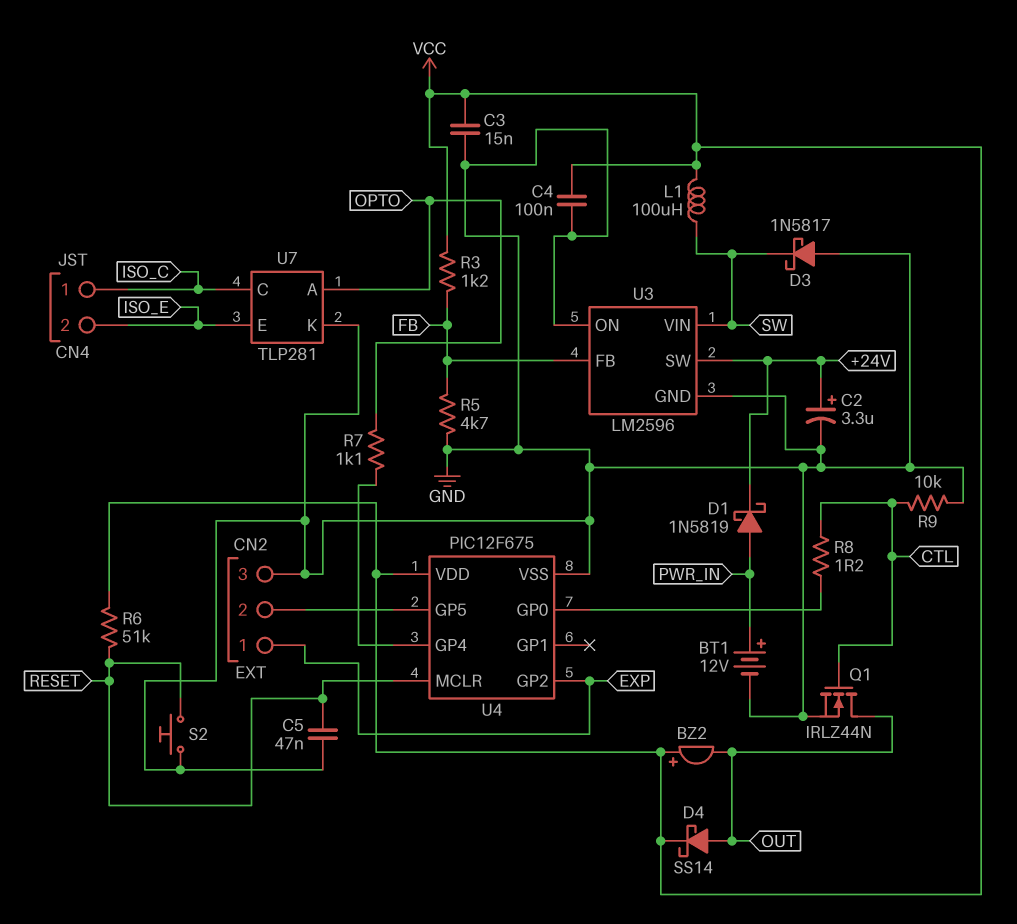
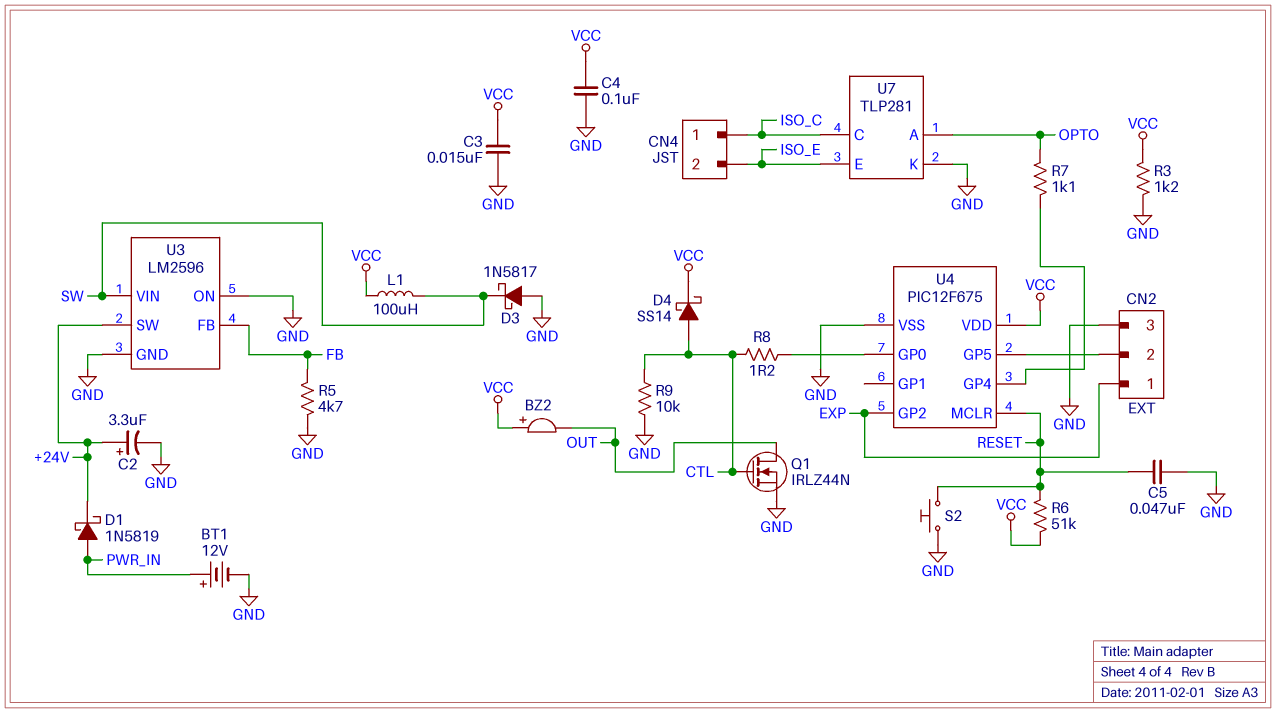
D4: schottky SS14 (A OUT, K VCC) -> schottky SS14 (A CTL, K VCC)
R3: 1.2k (FB, VCC) -> 1.2k (GND, VCC)

